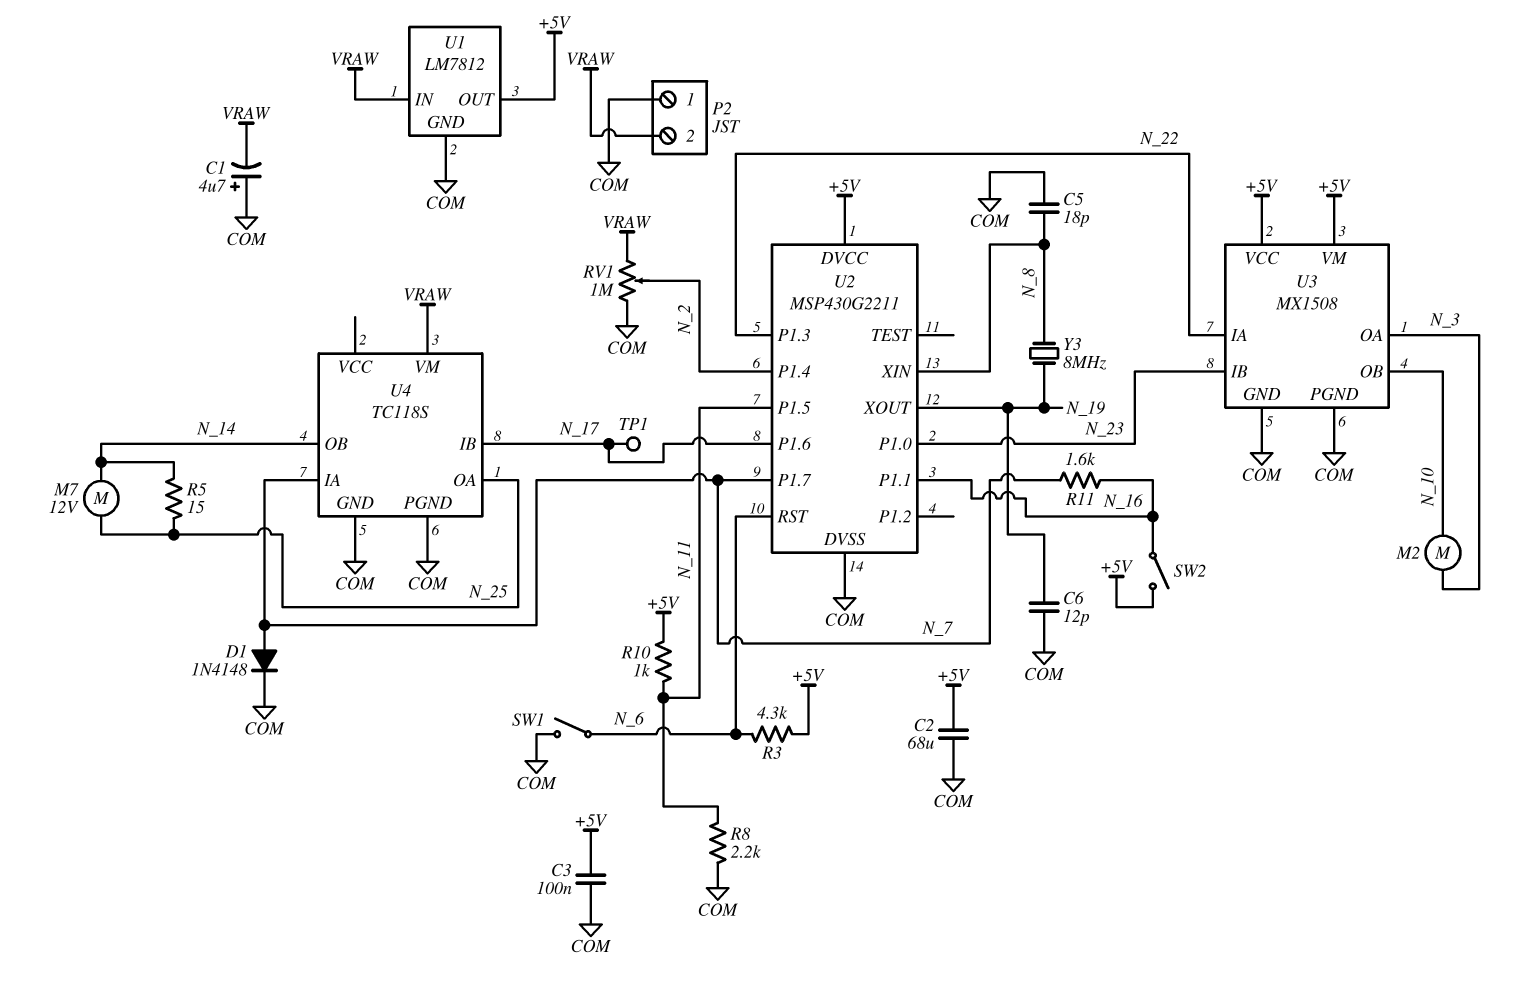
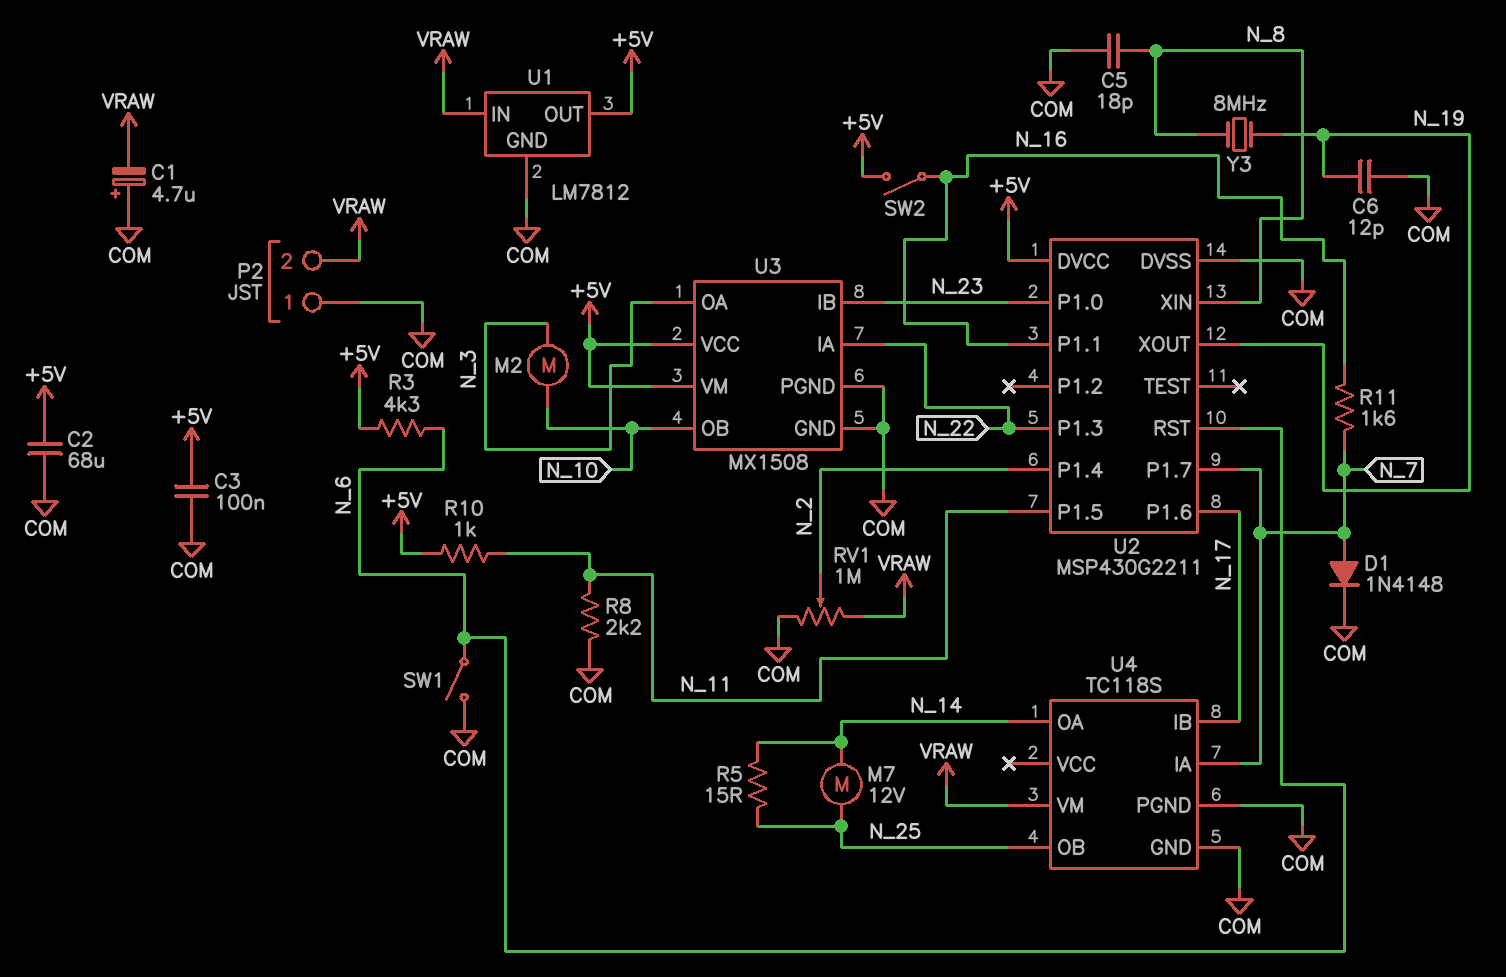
TP1: test point (N_17) -> none
U4 pin OA: N_25 -> N_14
U4 pin OB: N_14 -> N_25

